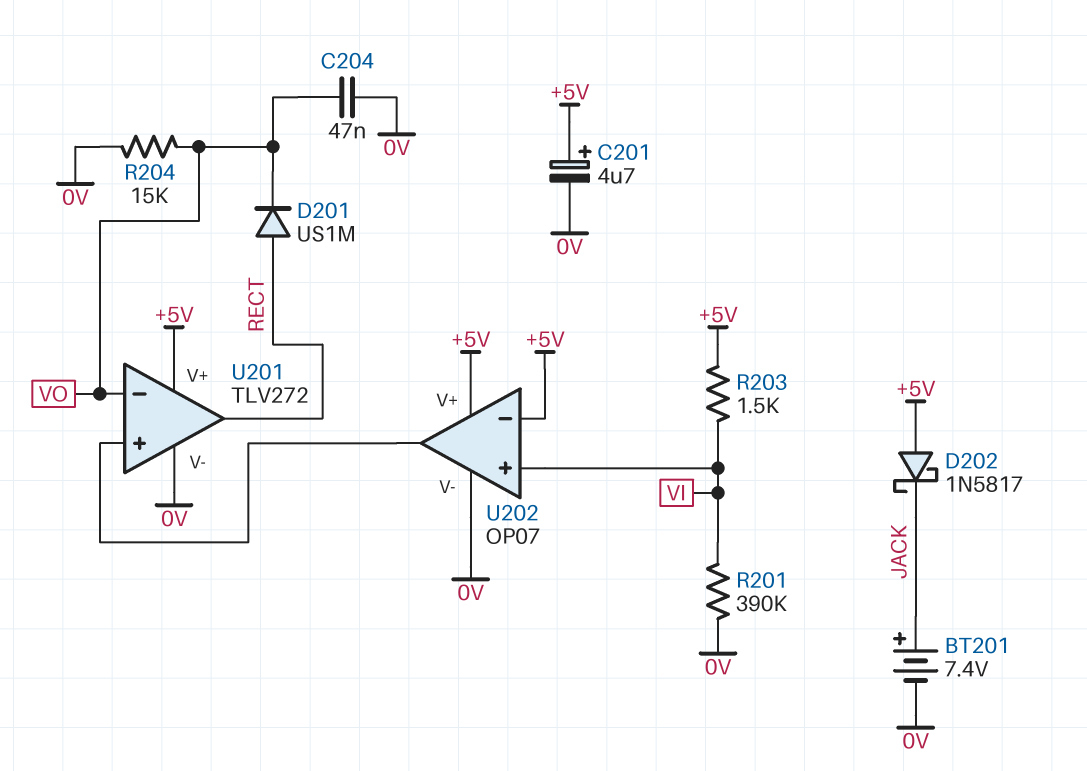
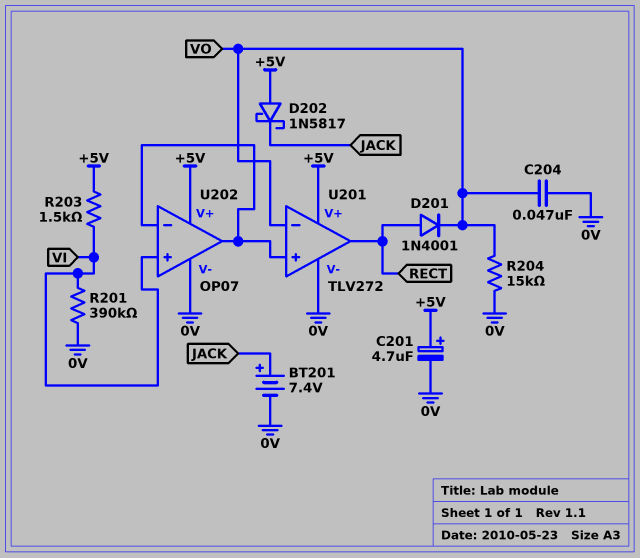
D201: diode US1M (A RECT, K VO) -> diode 1N4001 (A RECT, K VO)
U202 pin in-: +5V -> U201/in+

